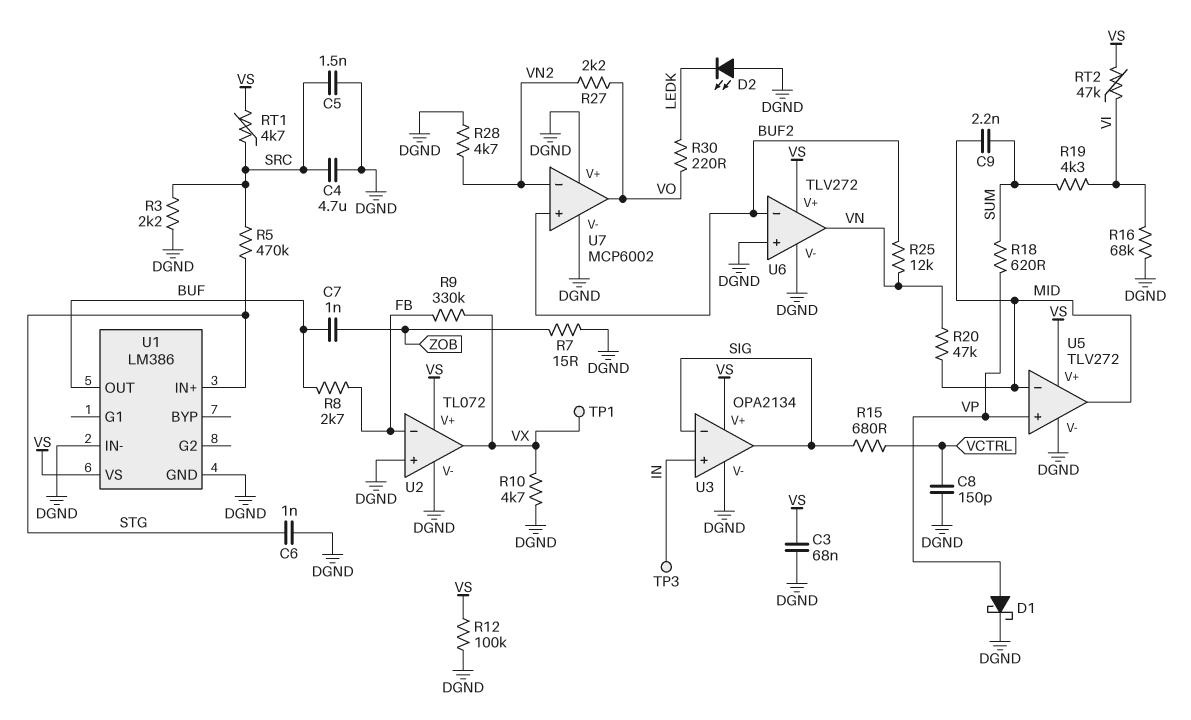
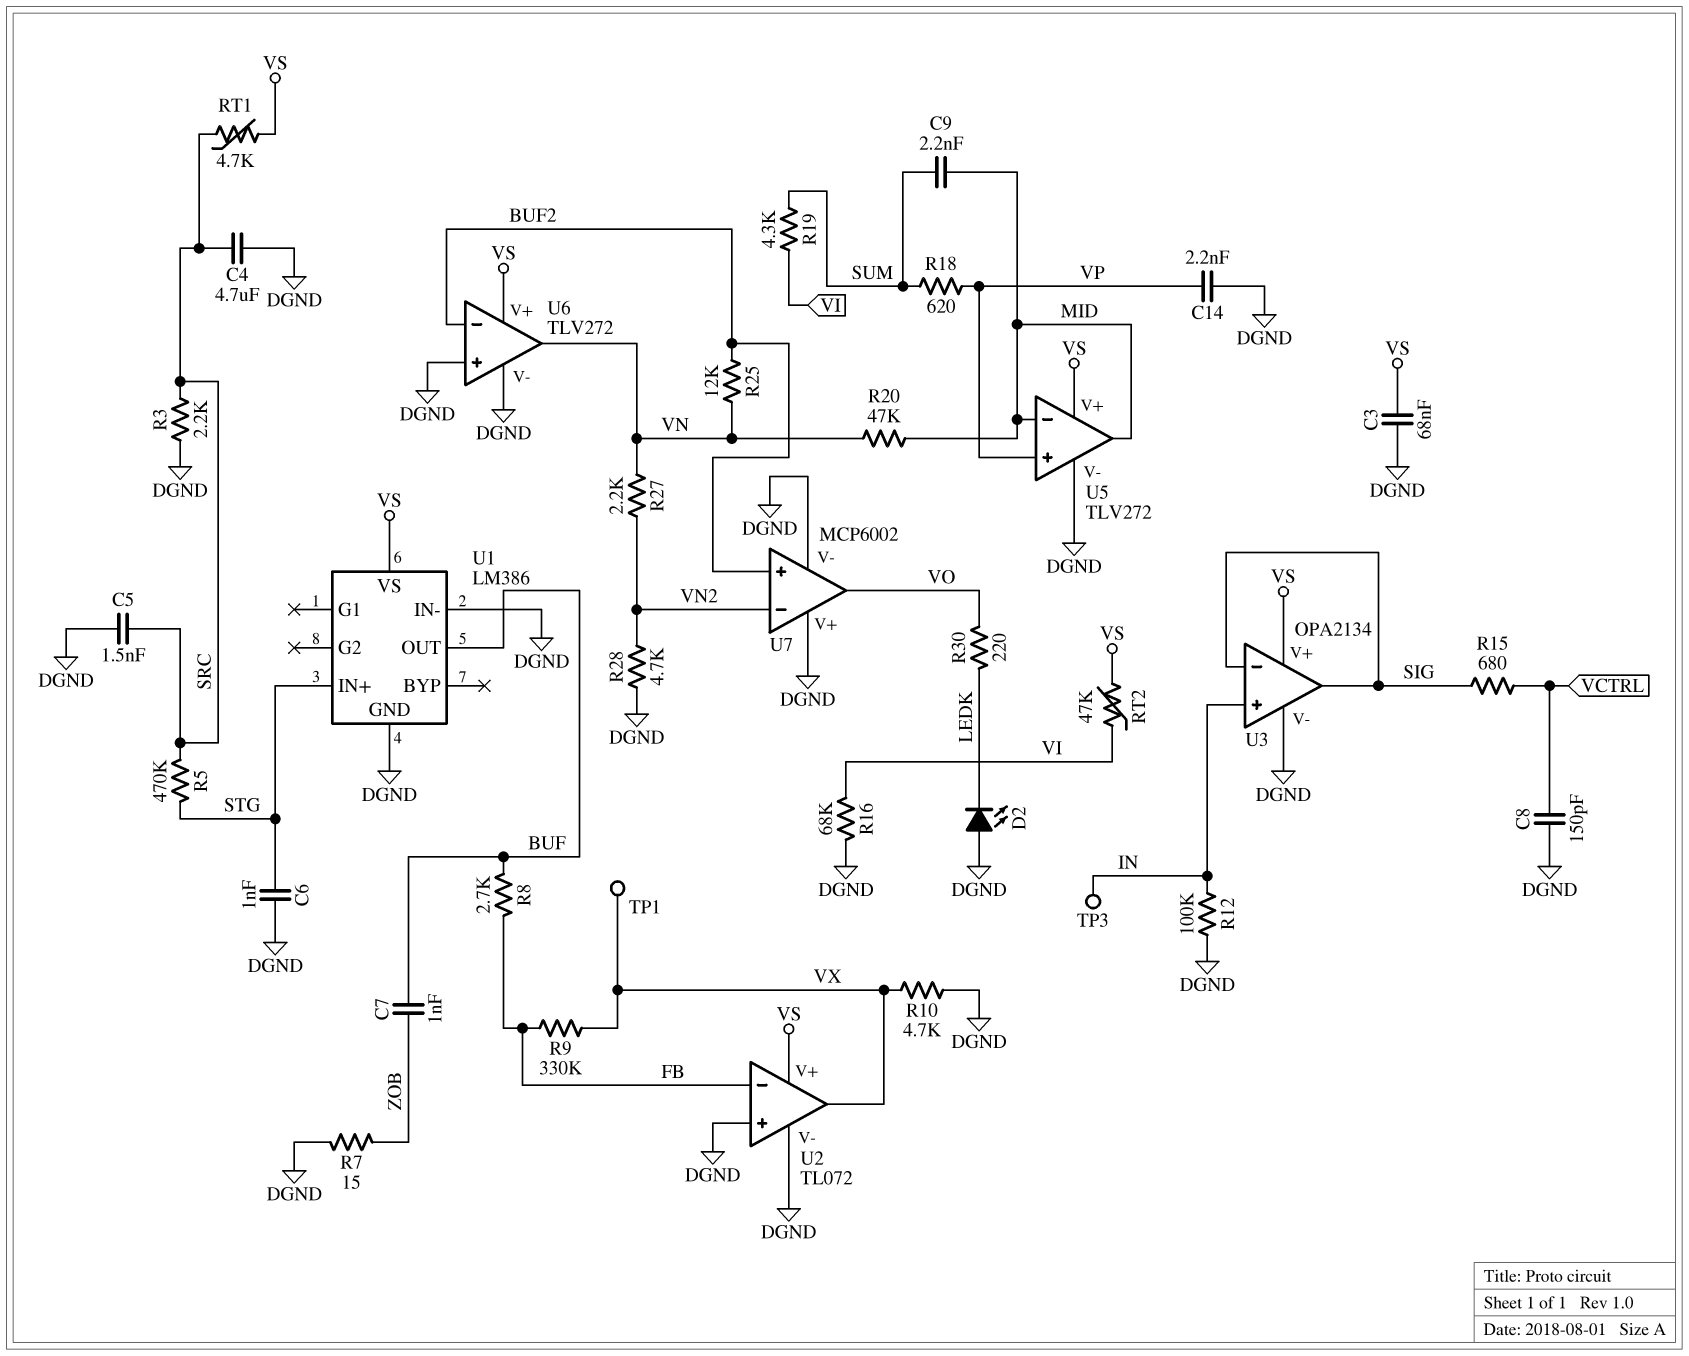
C14: none -> 2.2nF (DGND, VP)
D1: schottky (A VP, K DGND) -> none
R12: 100k (DGND, VS) -> 100k (DGND, IN)
R27: 2.2k (VN2, VO) -> 2.2k (VN, VN2)

